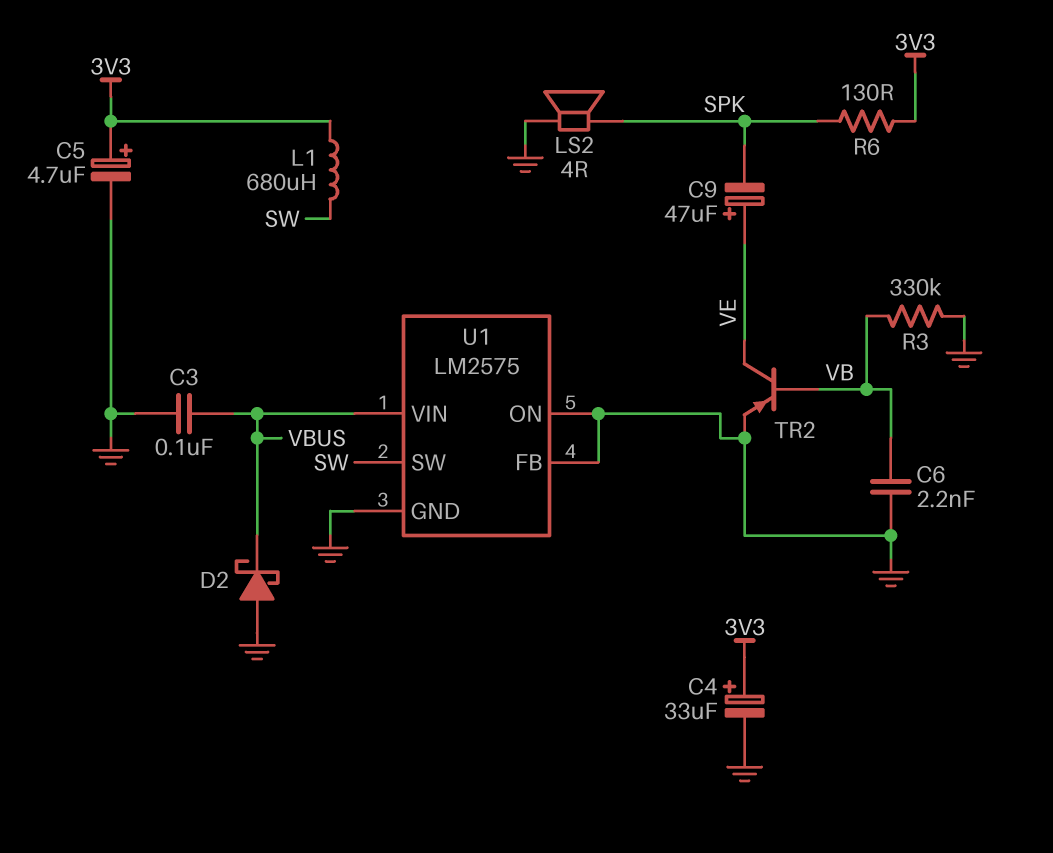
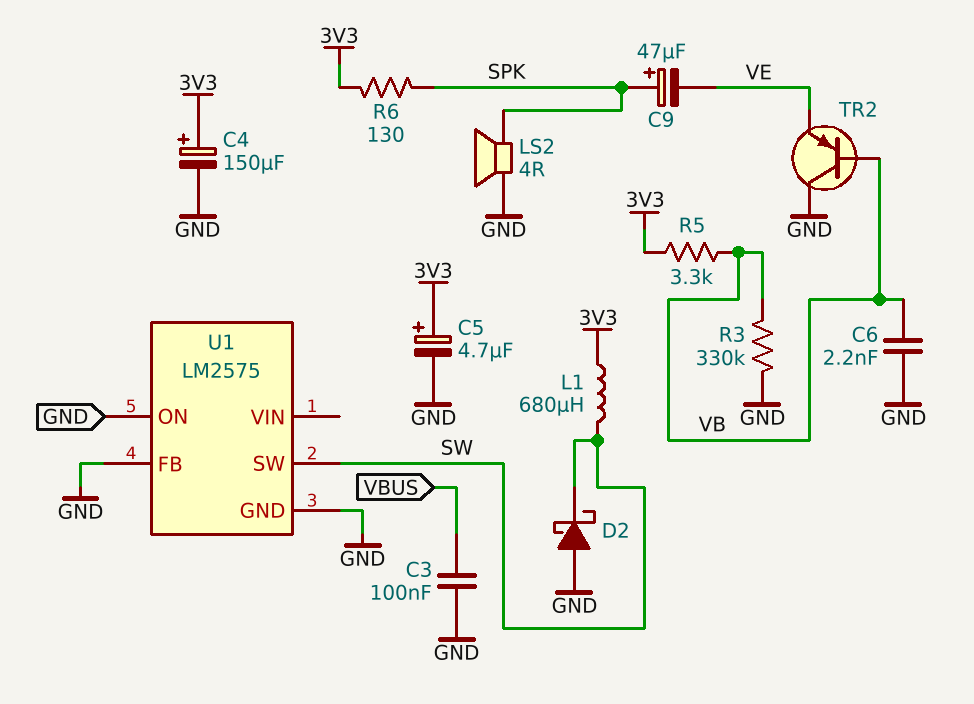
C4: 33uF (plus 3V3, minus GND) -> 150uF (plus 3V3, minus GND)
C9: 47uF (plus VE, minus SPK) -> 47uF (plus SPK, minus VE)
D2: schottky (A GND, K VBUS) -> schottky (A GND, K SW)
R5: none -> 3.3k (3V3, VB)
TR2: PNP (B VB, C VE, E GND) -> PNP (B VB, C GND, E VE)
U1 pin VIN: VBUS -> none

